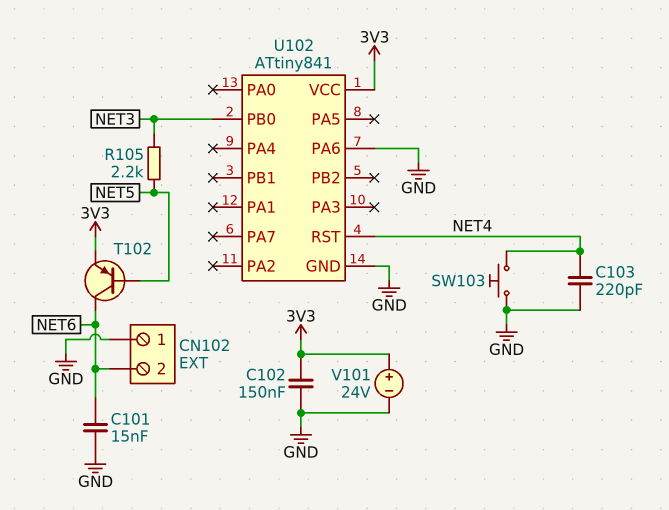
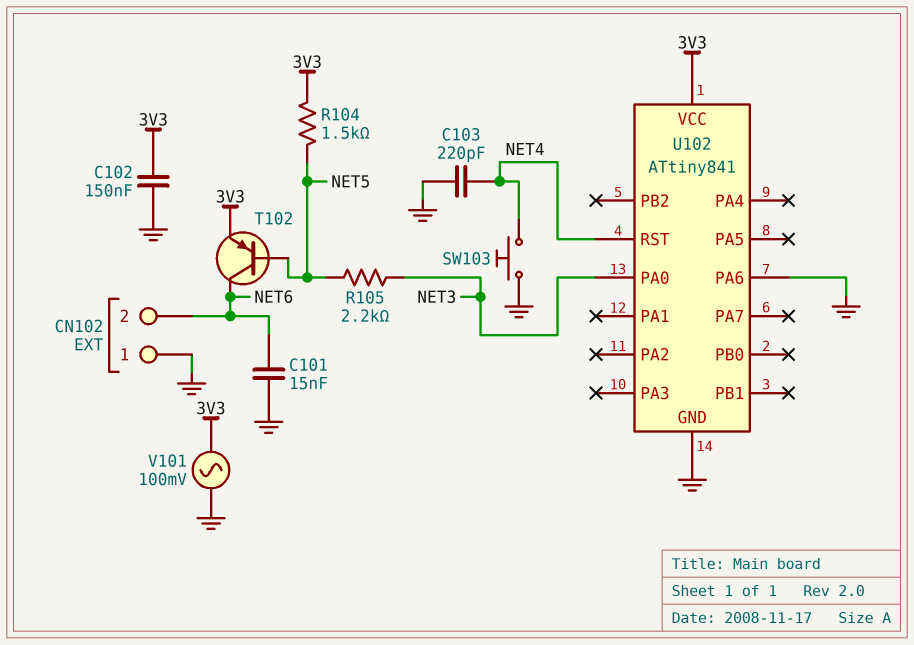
R104: none -> 1.5k (3V3, NET5)
U102 pin PA0: none -> NET3
U102 pin PB0: NET3 -> none
V101: 24V (plus 3V3, minus GND) -> AC 100mV (3V3, GND)

